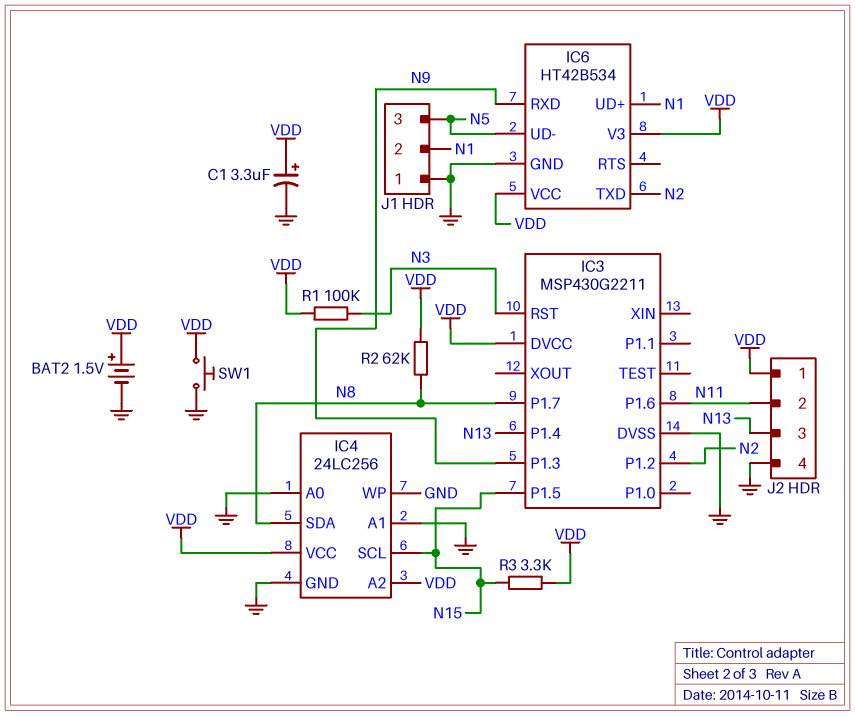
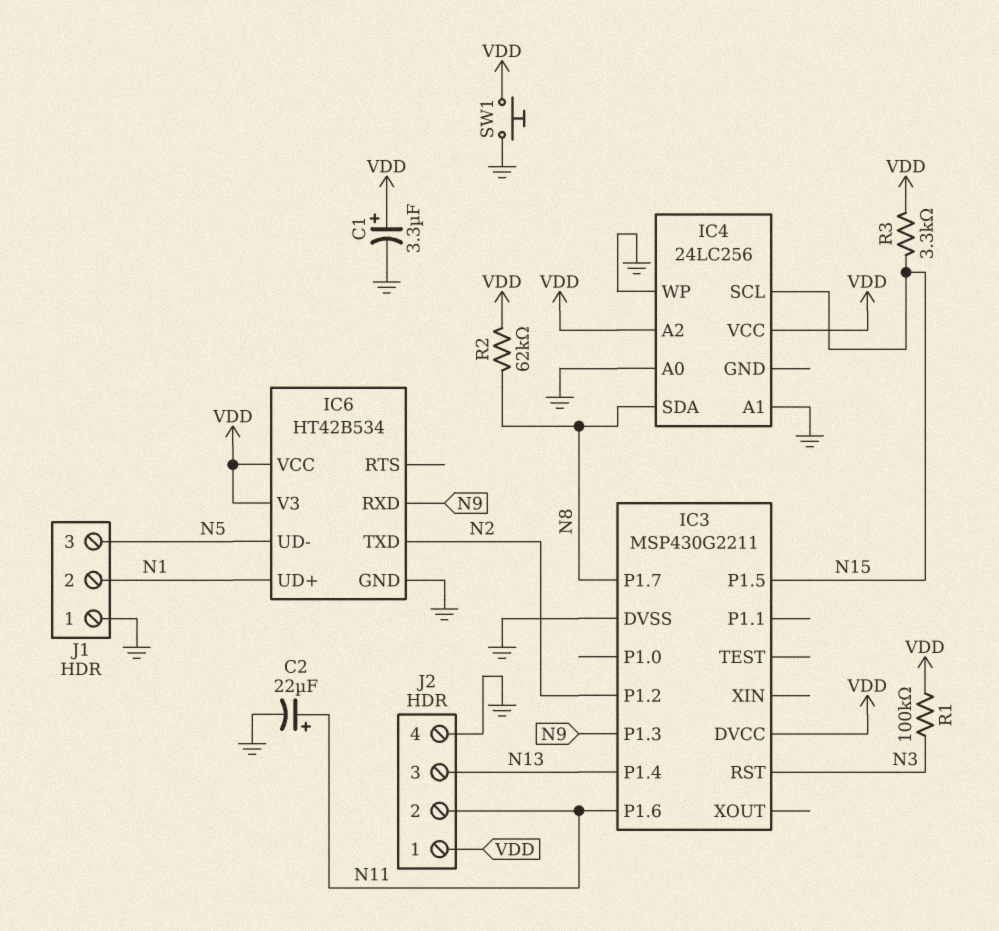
BAT2: 1.5V (plus VDD, minus GND) -> none
C2: none -> 22uF (plus N11, minus GND)
IC4 pin GND: GND -> none

